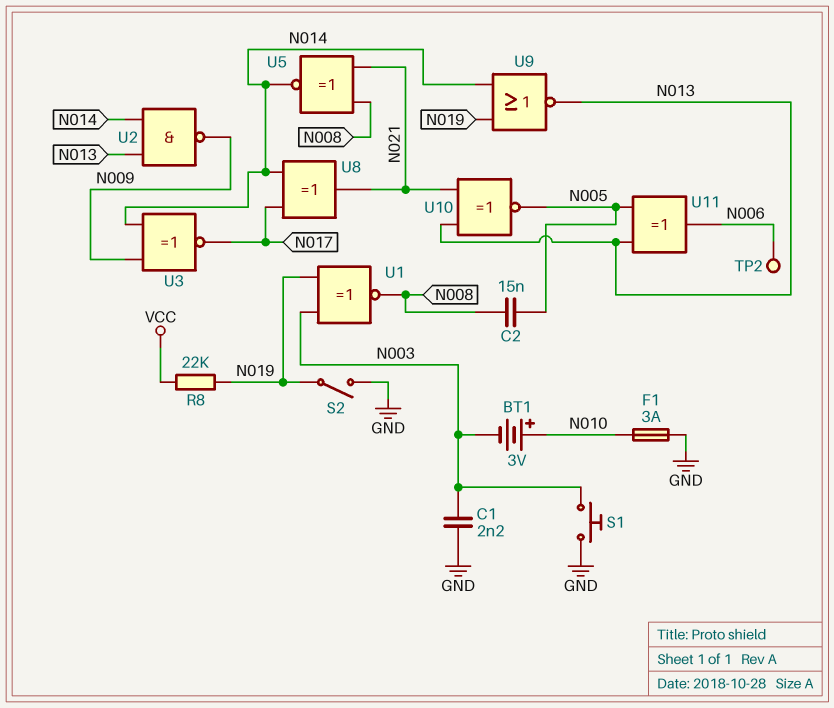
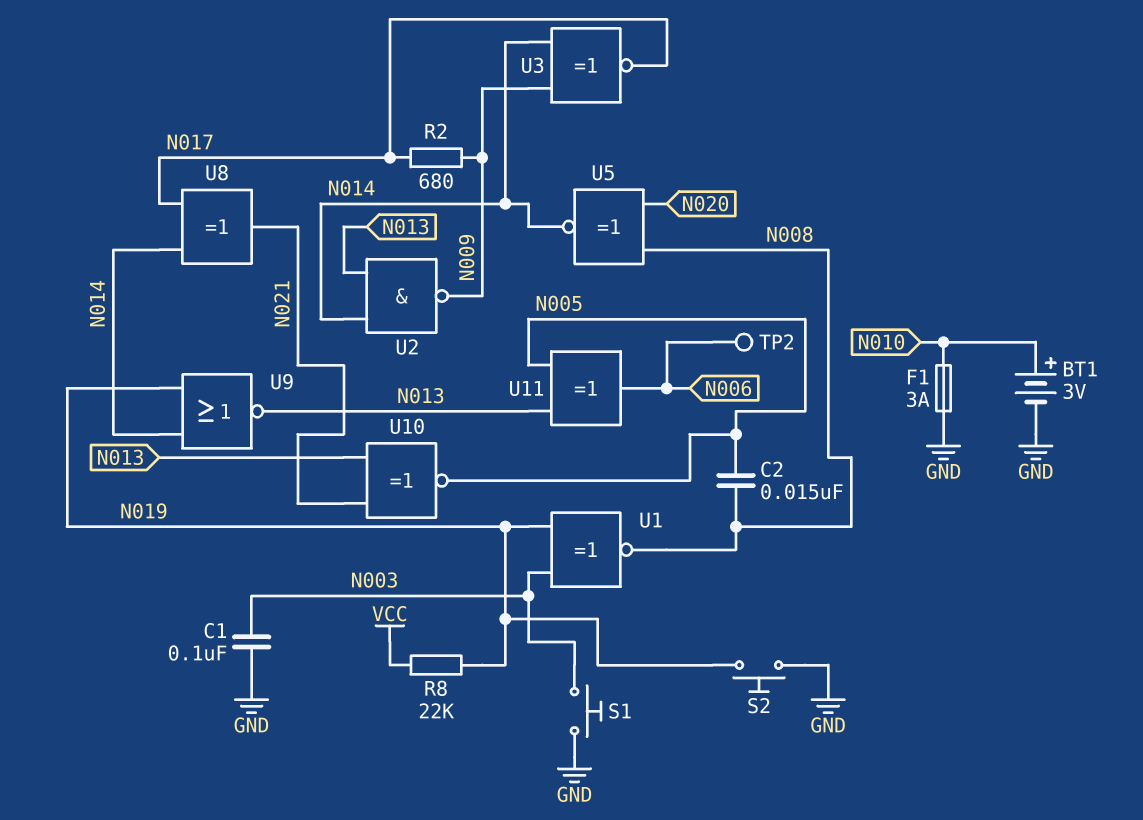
BT1: 3V (plus N010, minus N003) -> 3V (plus N010, minus GND)
C1: 2.2nF (GND, N003) -> 100nF (GND, N003)
R2: none -> 680 (N009, N017)
S2: switch (GND, N019) -> button (GND, N019)
U5: XNOR (in N008, in N021, out N014) -> XNOR (in N008, in N020, out N014)

